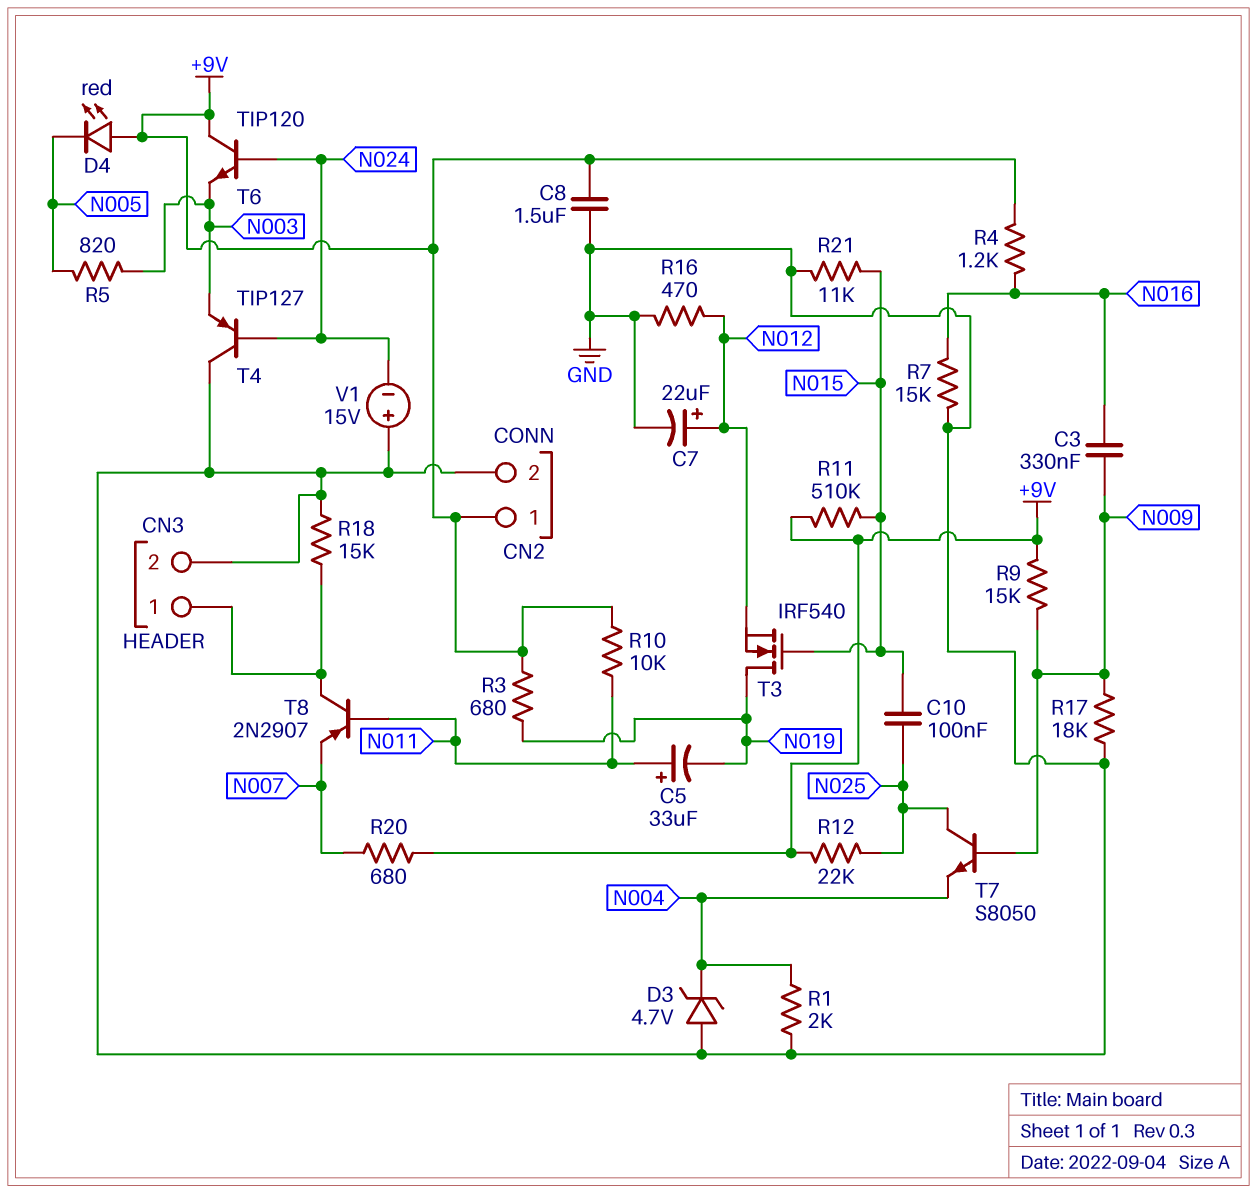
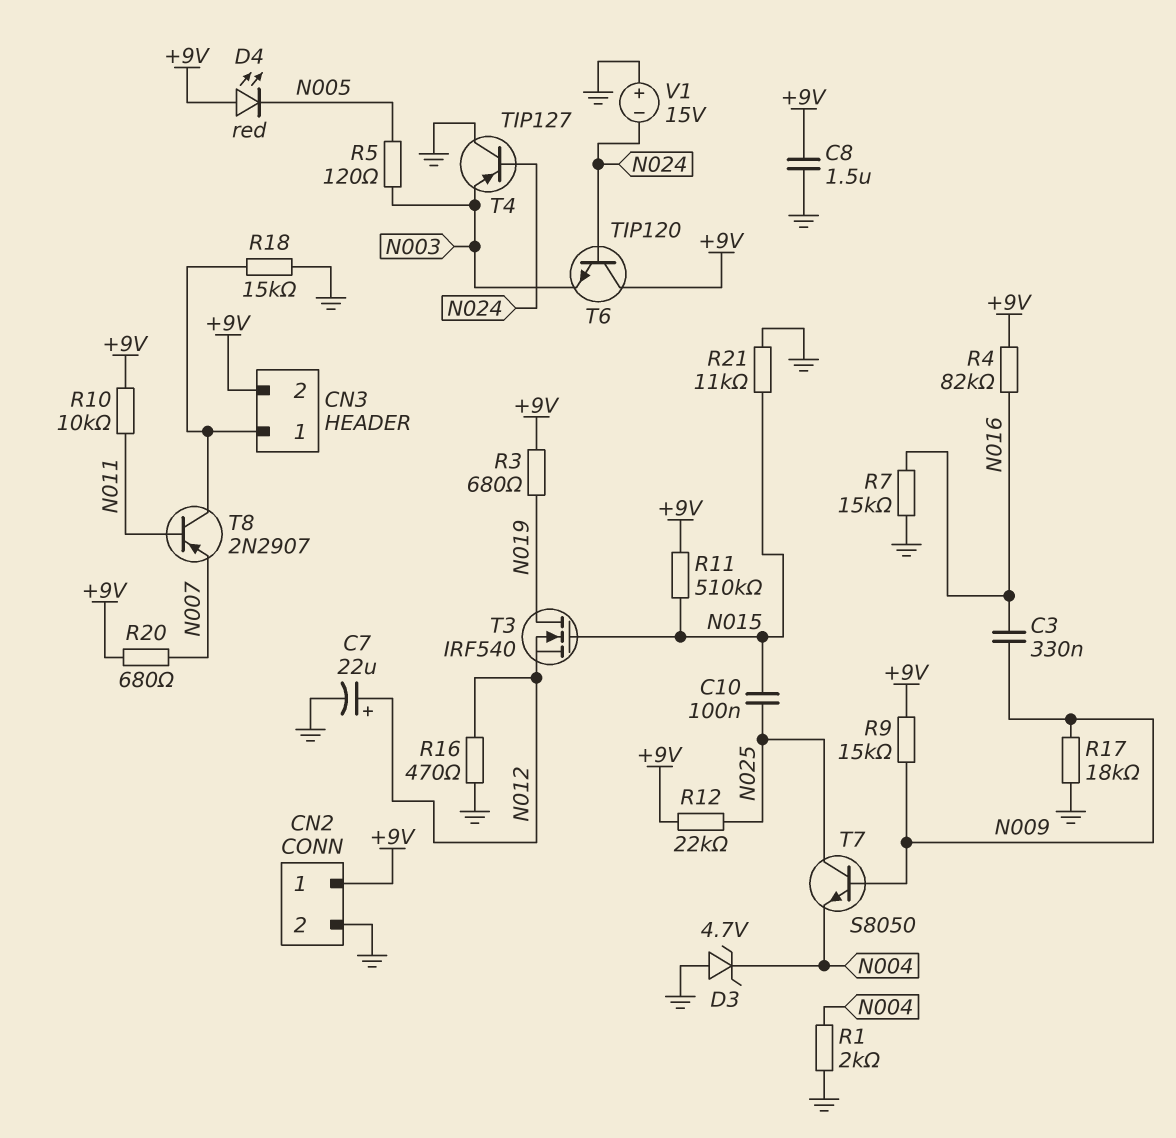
C5: 33uF (plus N011, minus N019) -> none
CN3 pin 2: GND -> +9V
R4: 1.2k (+9V, N016) -> 82k (+9V, N016)
R5: 820 (N003, N005) -> 120 (N003, N005)

